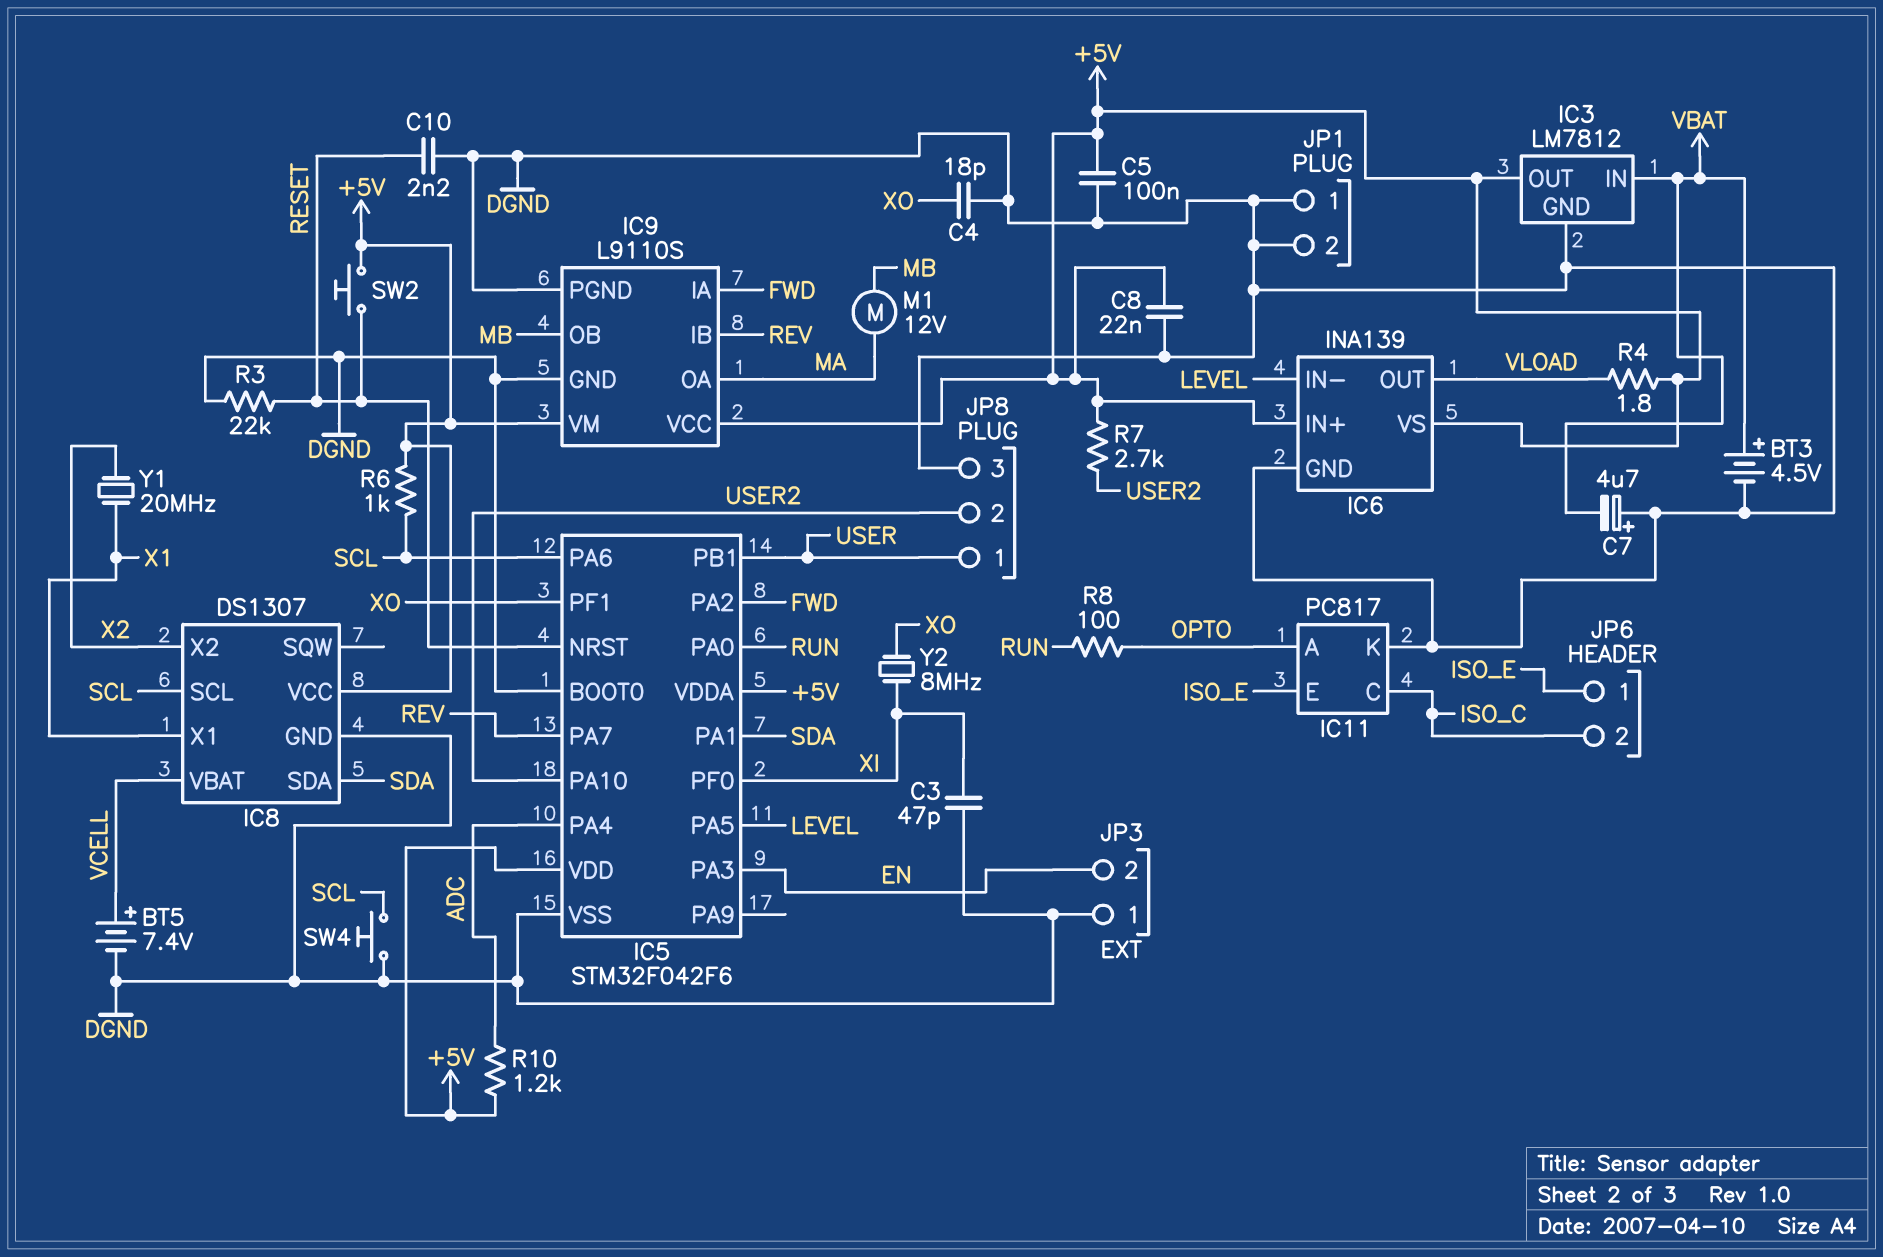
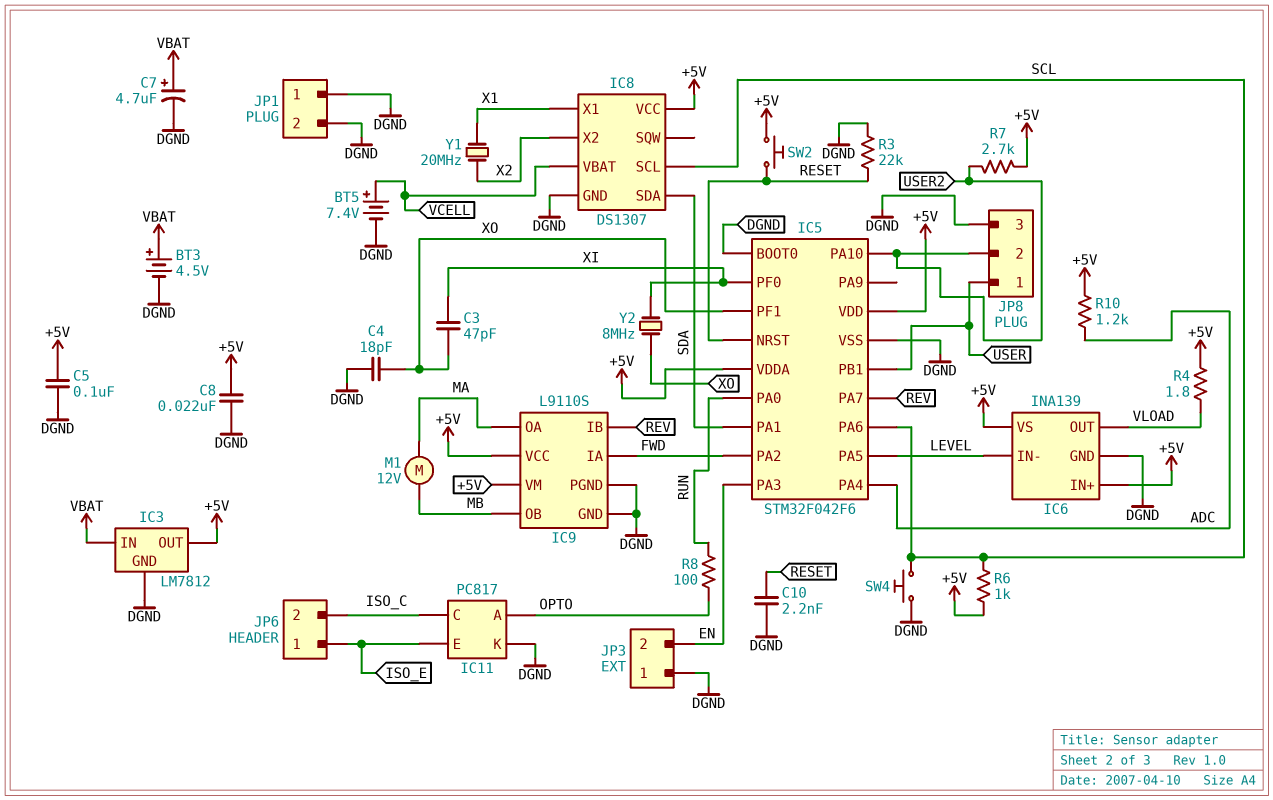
C3: 47pF (DGND, XI) -> 47pF (XI, XO)
C7: 4.7uF (plus DGND, minus VBAT) -> 4.7uF (plus VBAT, minus DGND)

